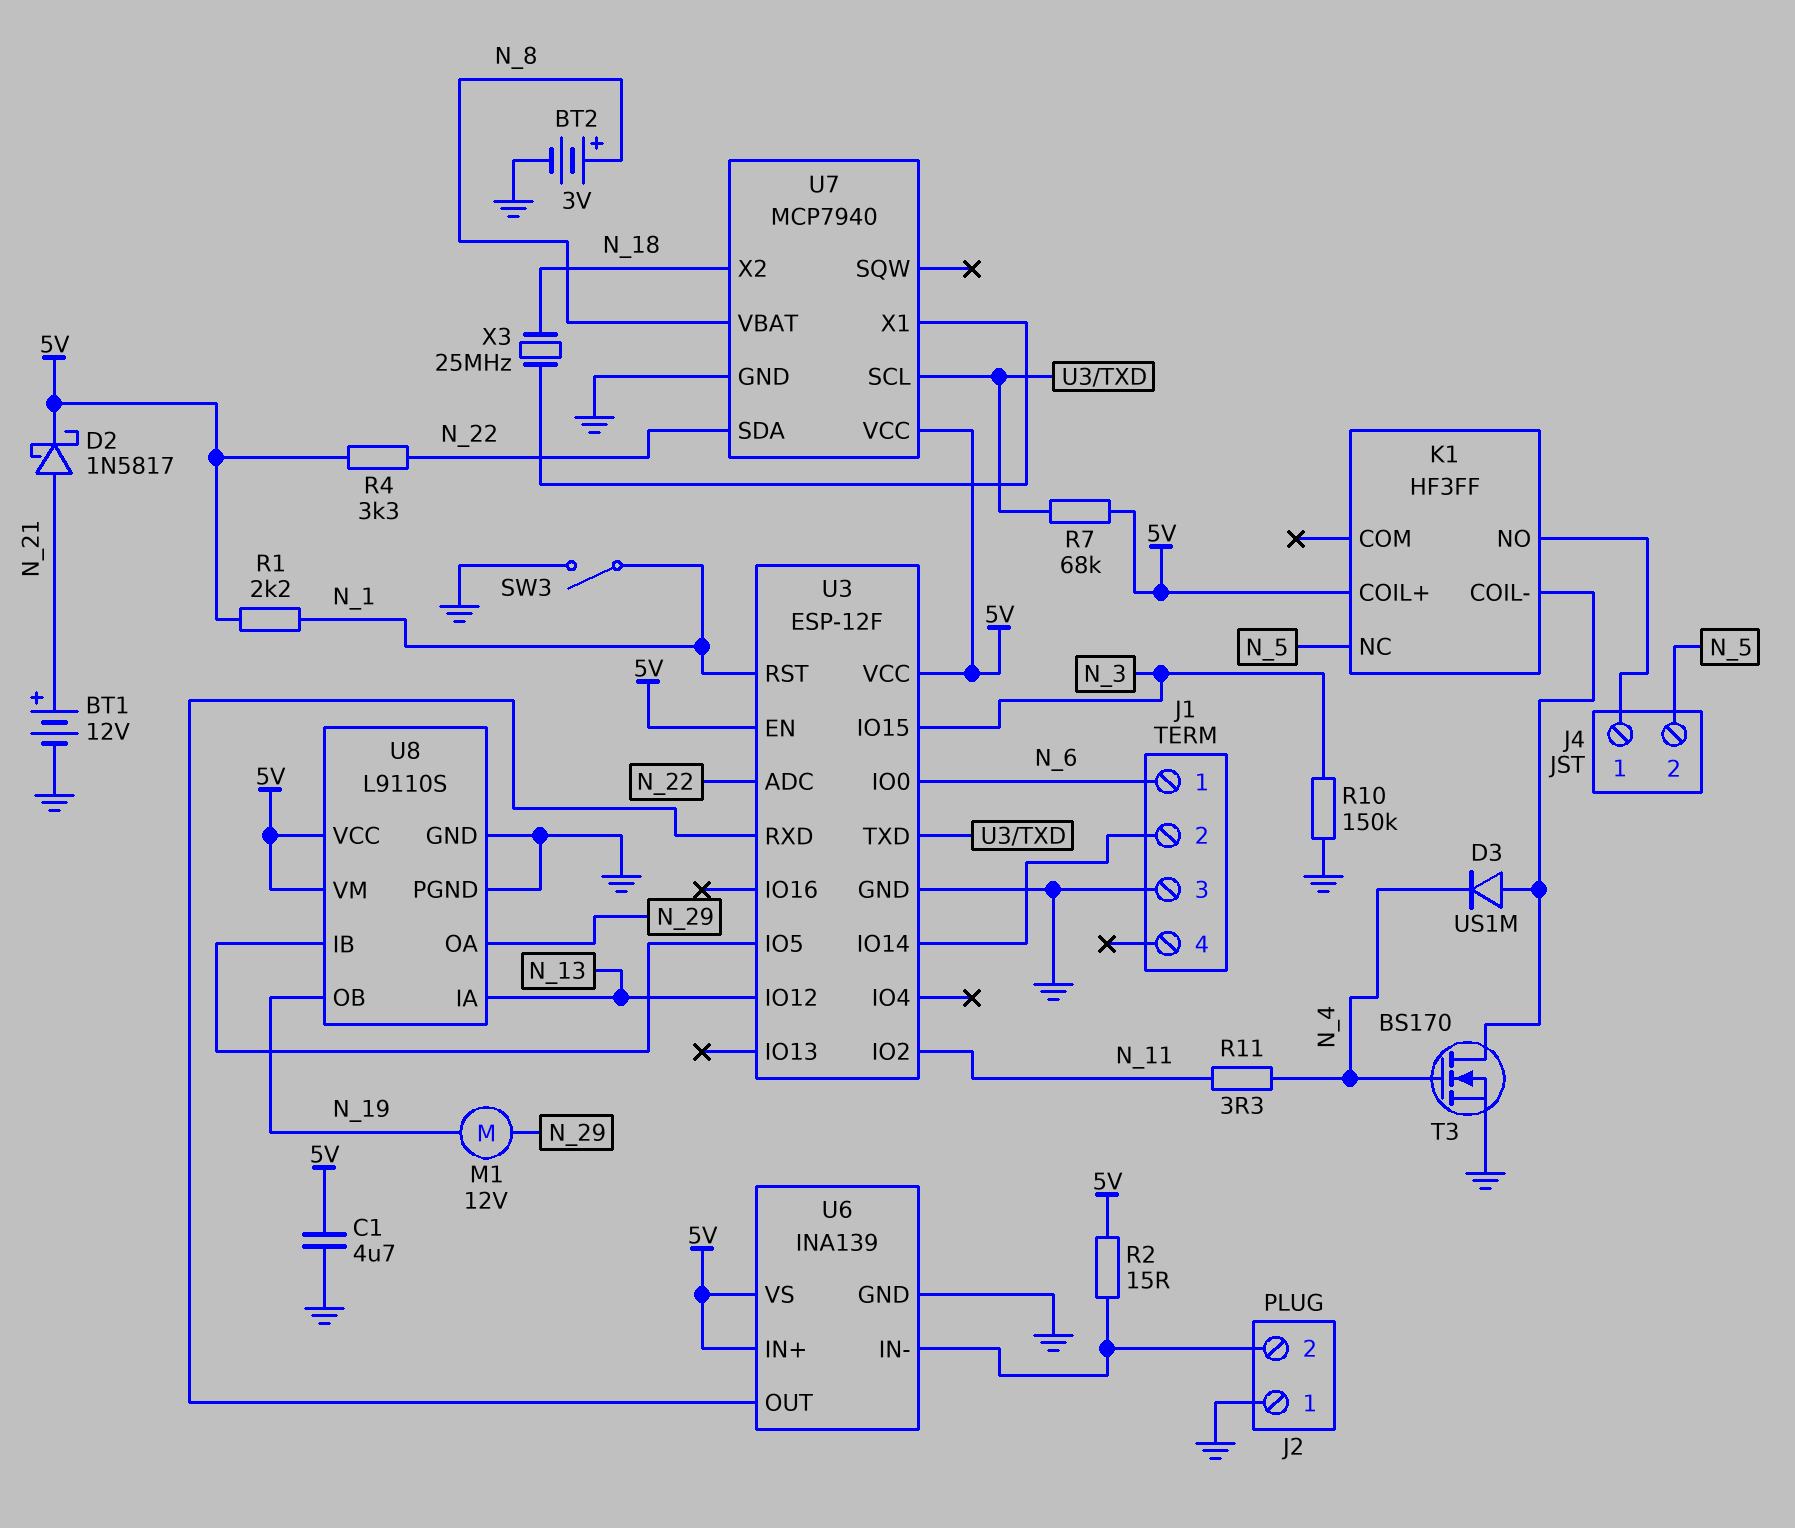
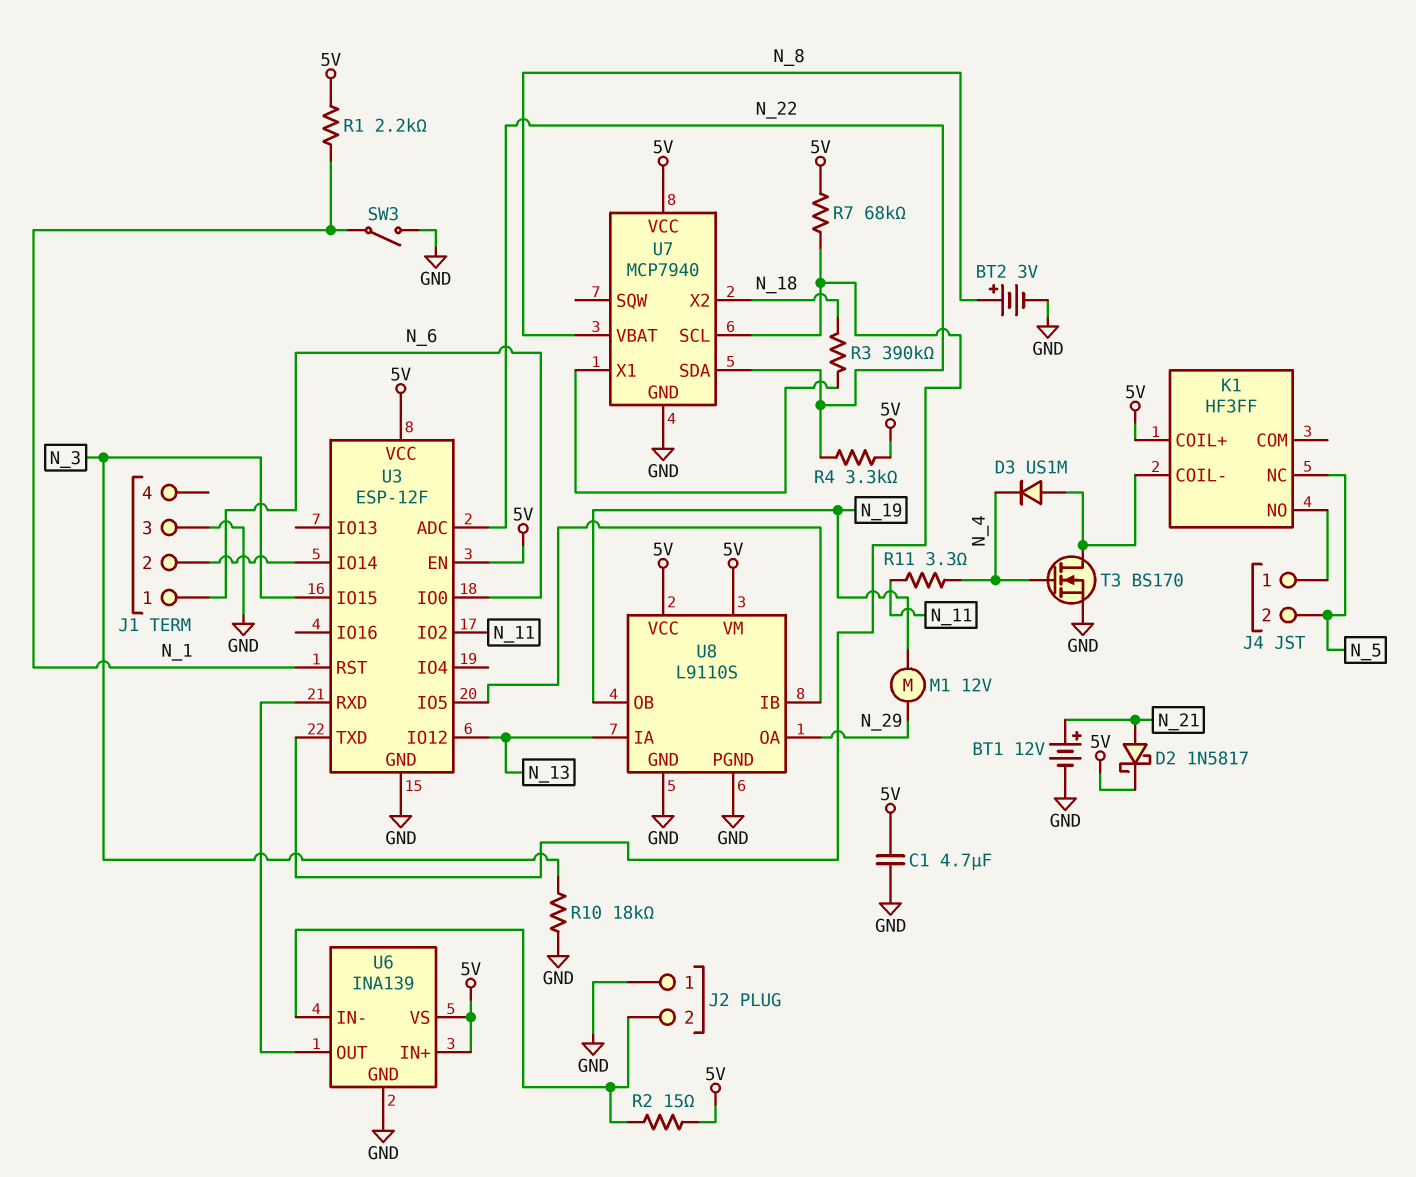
R3: none -> 390k (N_18, U7/X1)
R10: 150k (GND, N_3) -> 18k (GND, N_3)
X3: 25MHz (N_18, U7/X1) -> none

